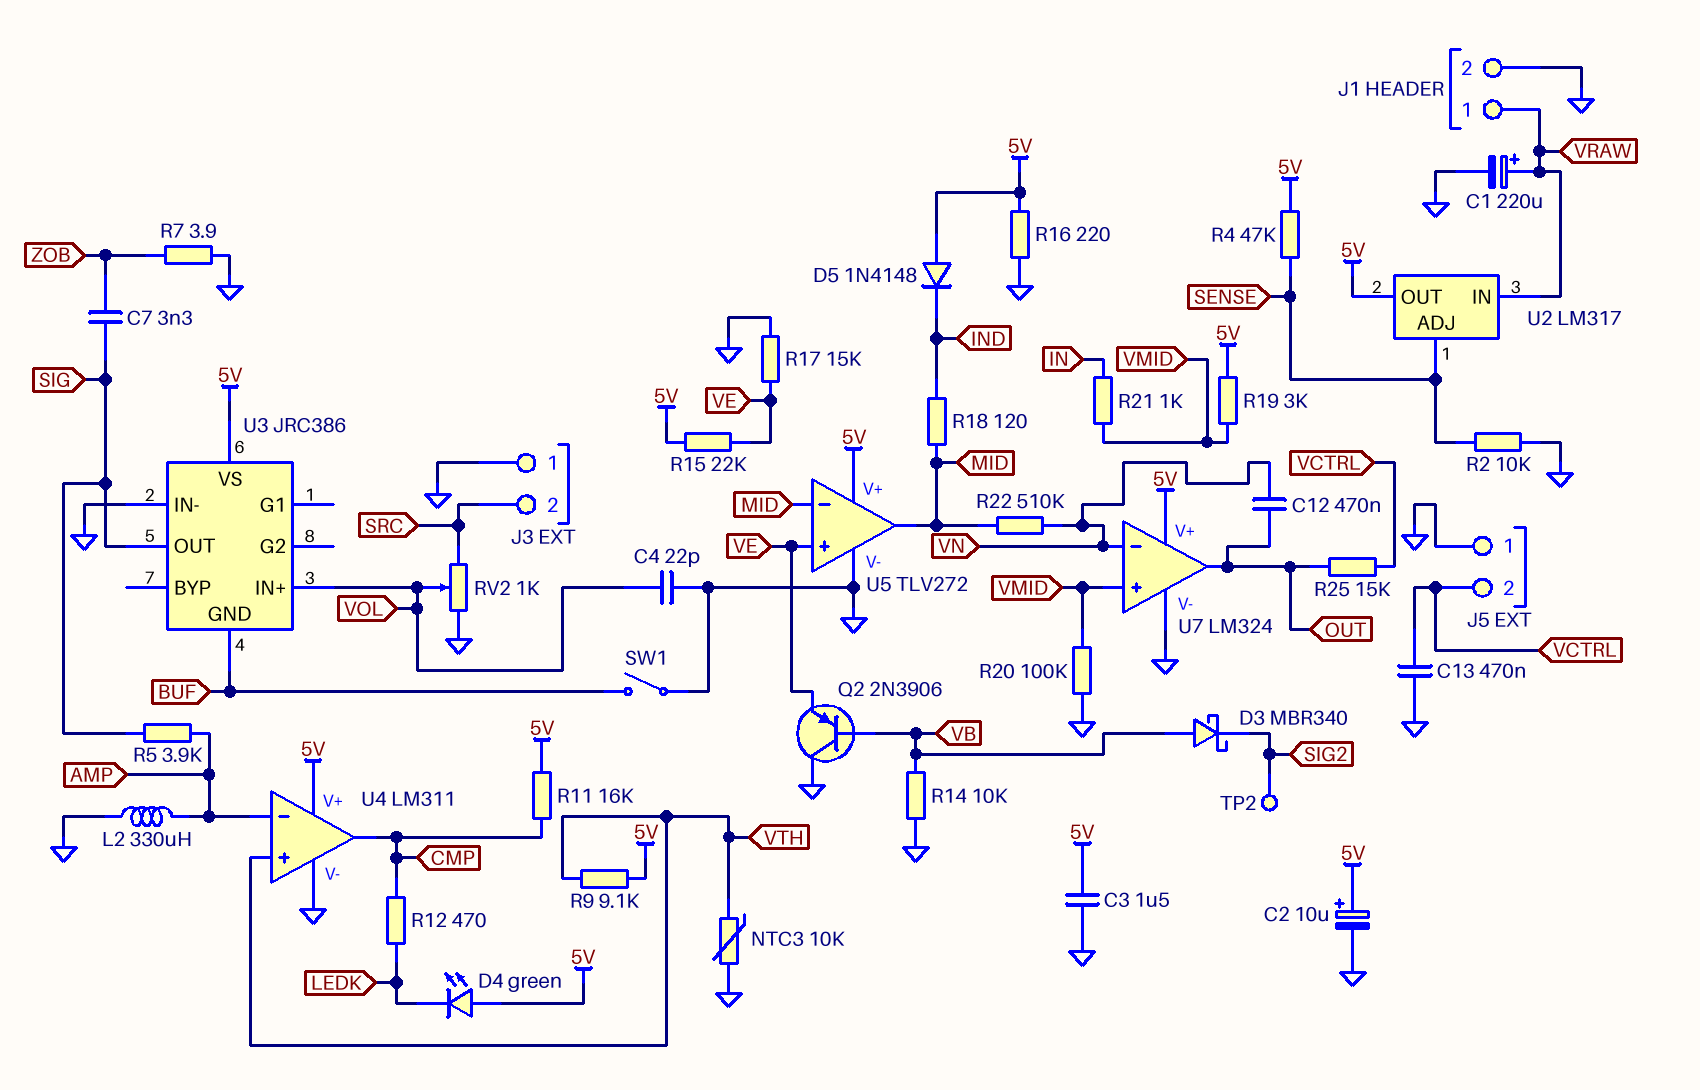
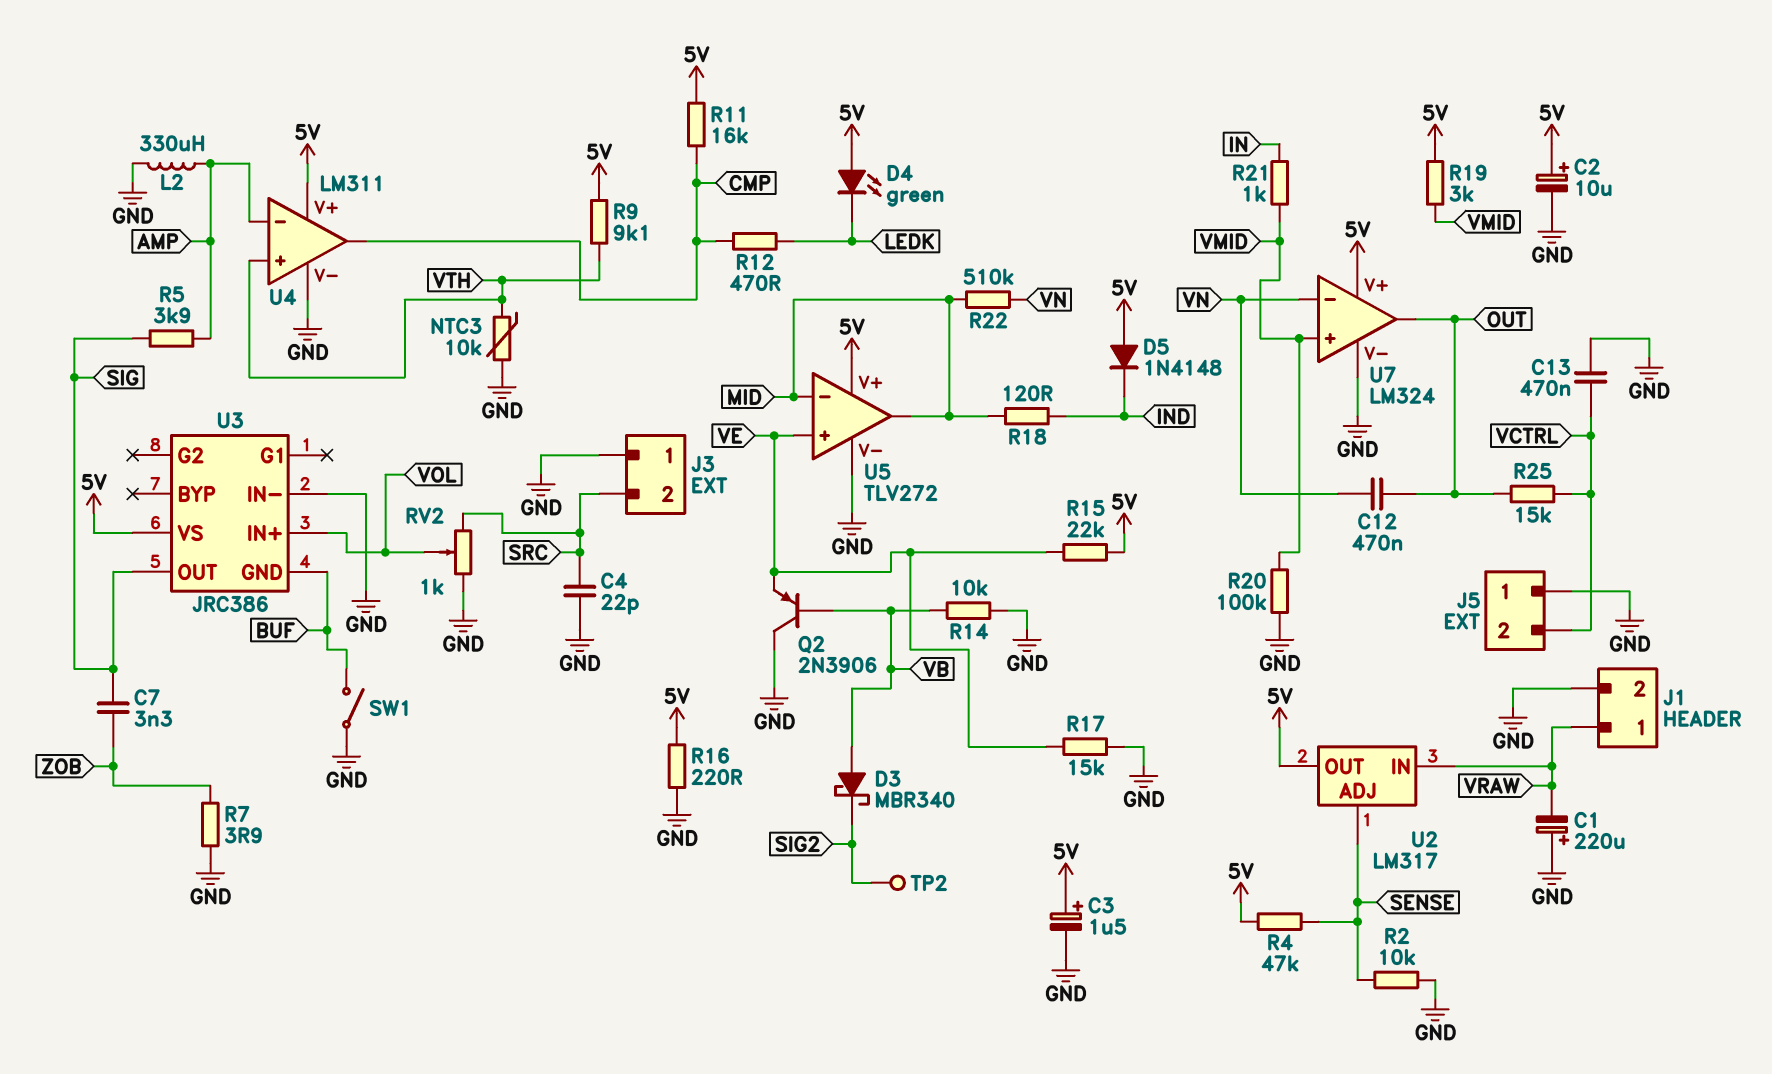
C1: 220uF (plus VRAW, minus GND) -> 220uF (plus GND, minus VRAW)
C3: 1.5uF (5V, GND) -> 1.5uF (plus 5V, minus GND)
C4: 22pF (GND, VOL) -> 22pF (GND, SRC)

